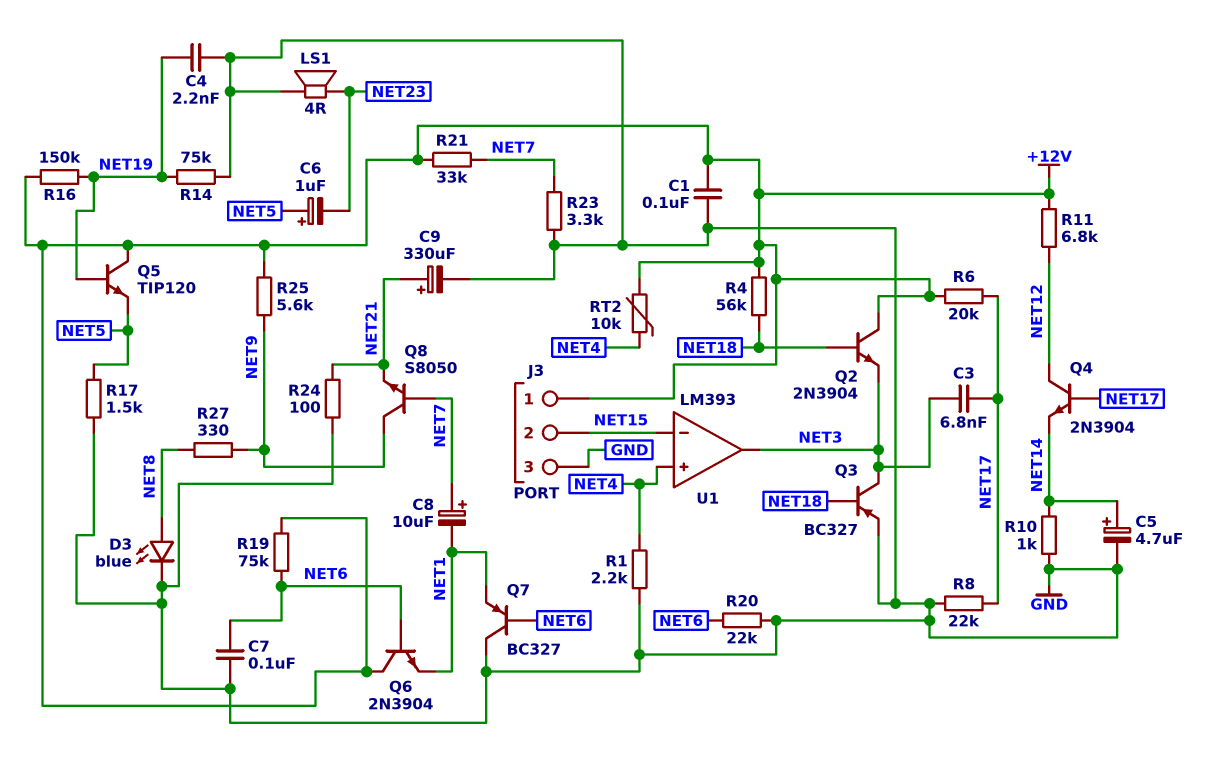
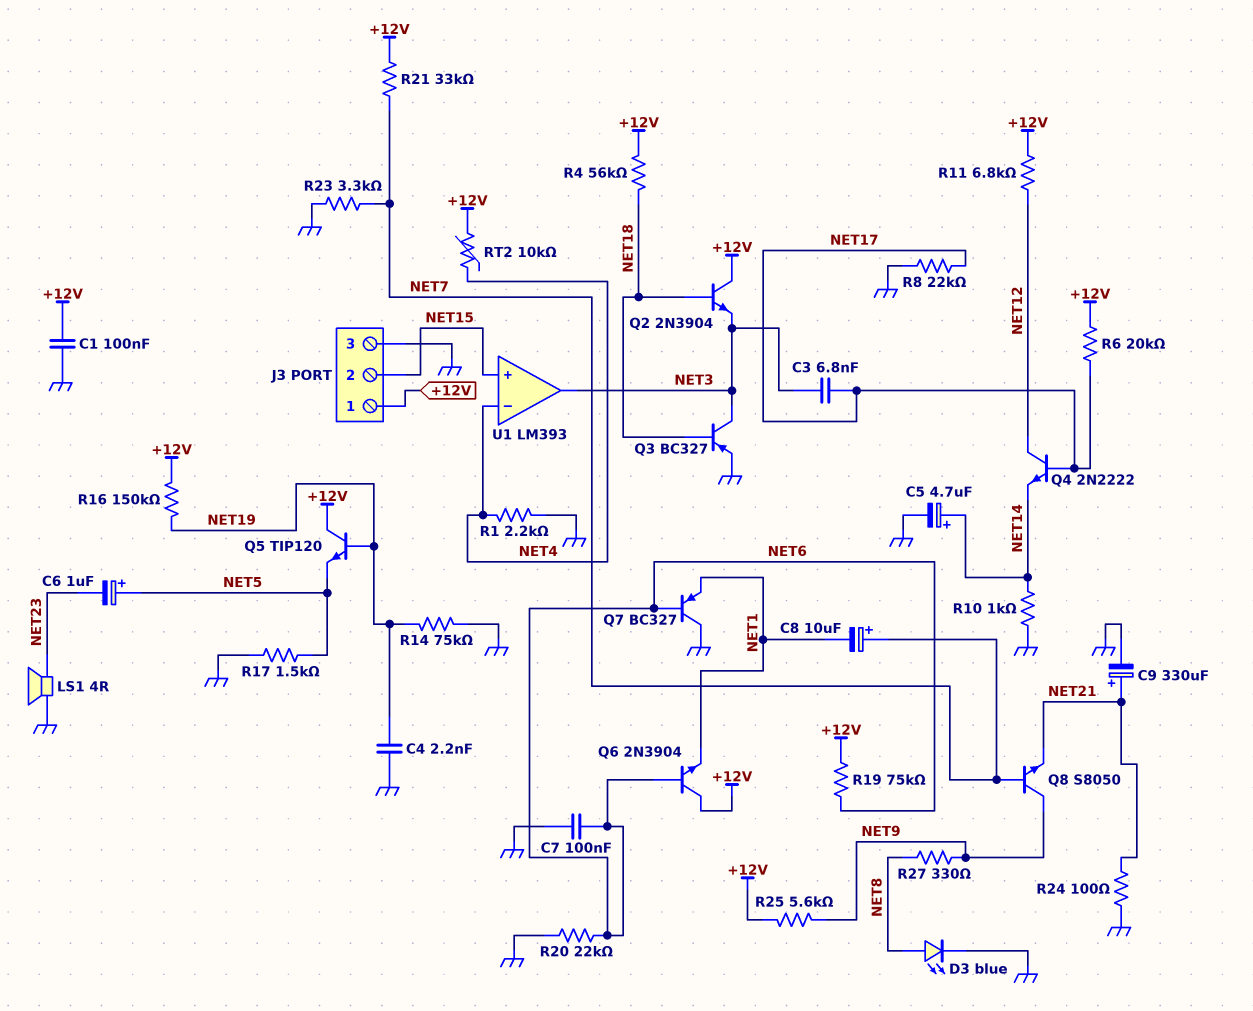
Q4: NPN 2N3904 (B NET17, C NET12, E NET14) -> NPN 2N2222 (B NET17, C NET12, E NET14)
U1 pin in+: NET4 -> NET15
U1 pin in-: NET15 -> NET4

